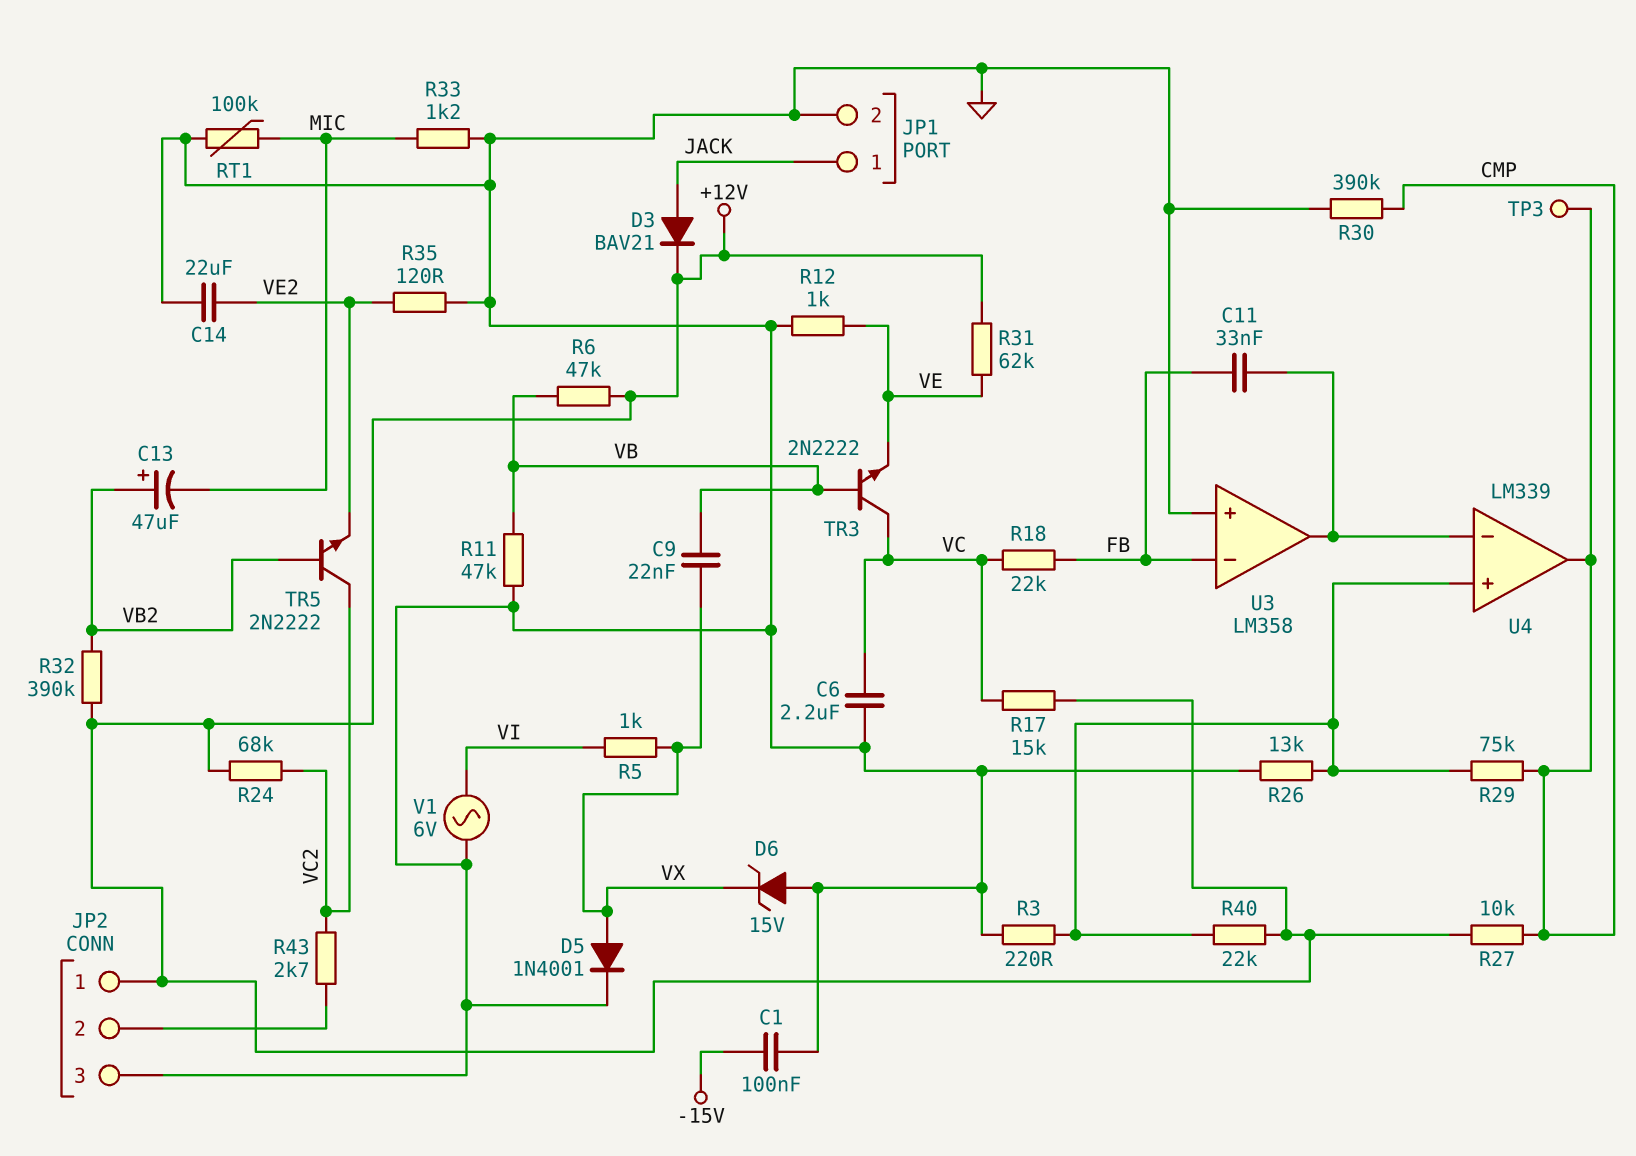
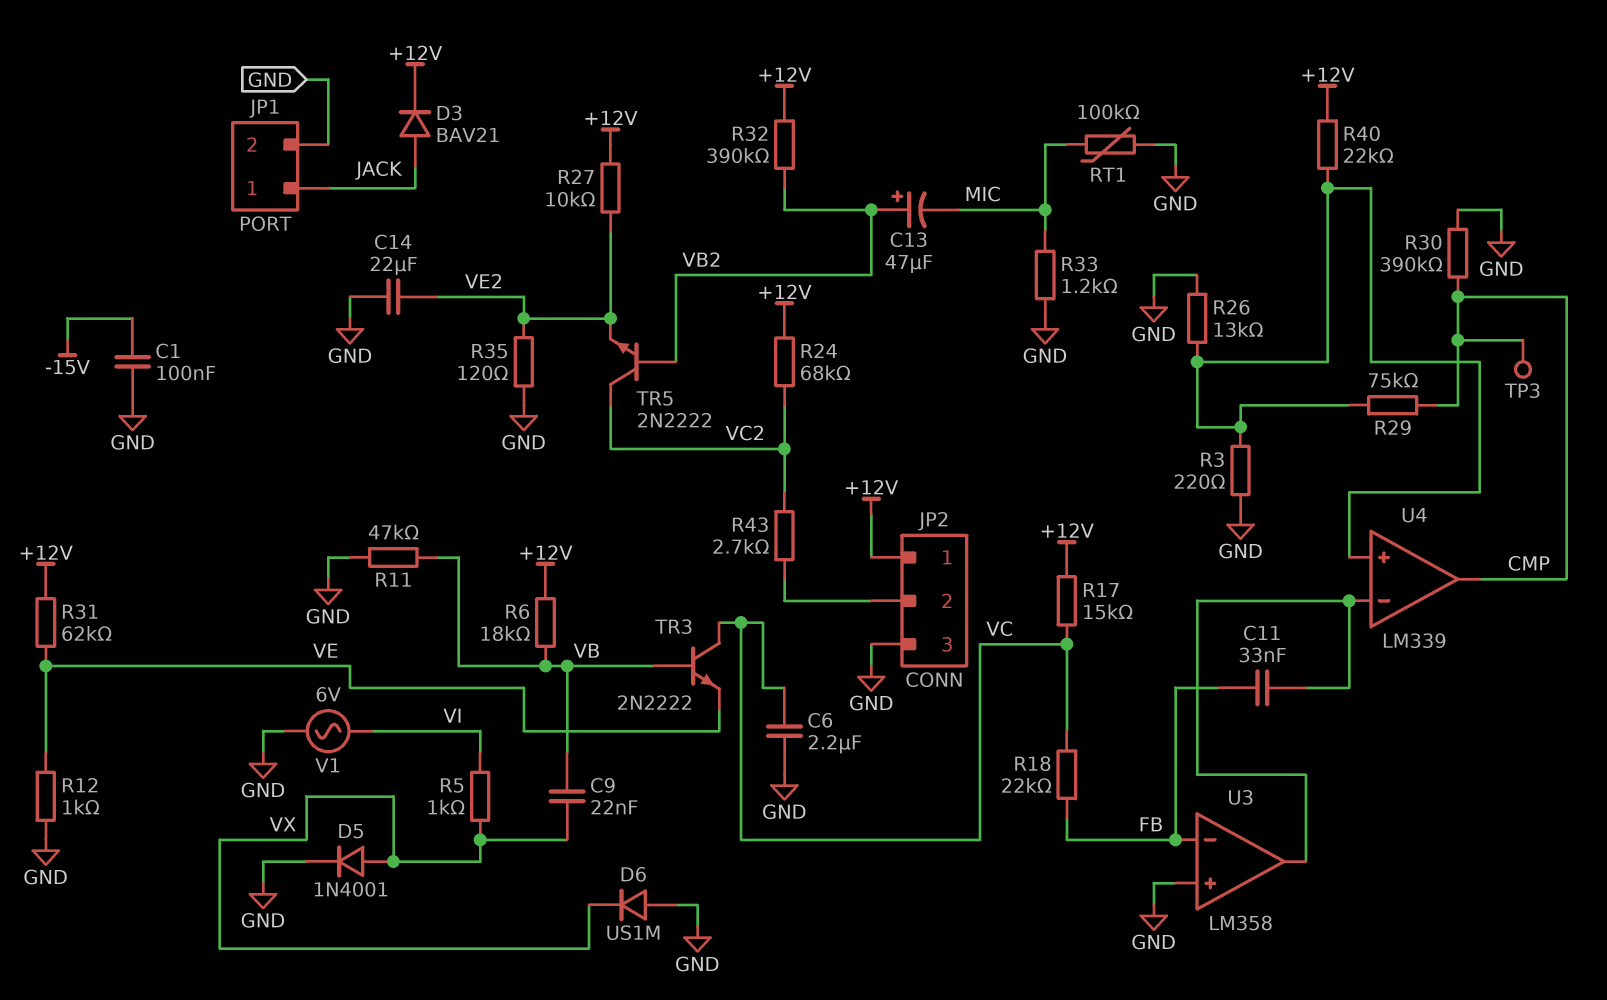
D6: zener 15V (A GND, K VX) -> diode US1M (A GND, K VX)
R6: 47k (+12V, VB) -> 18k (+12V, VB)
R27: 10k (+12V, CMP) -> 10k (+12V, VE2)

